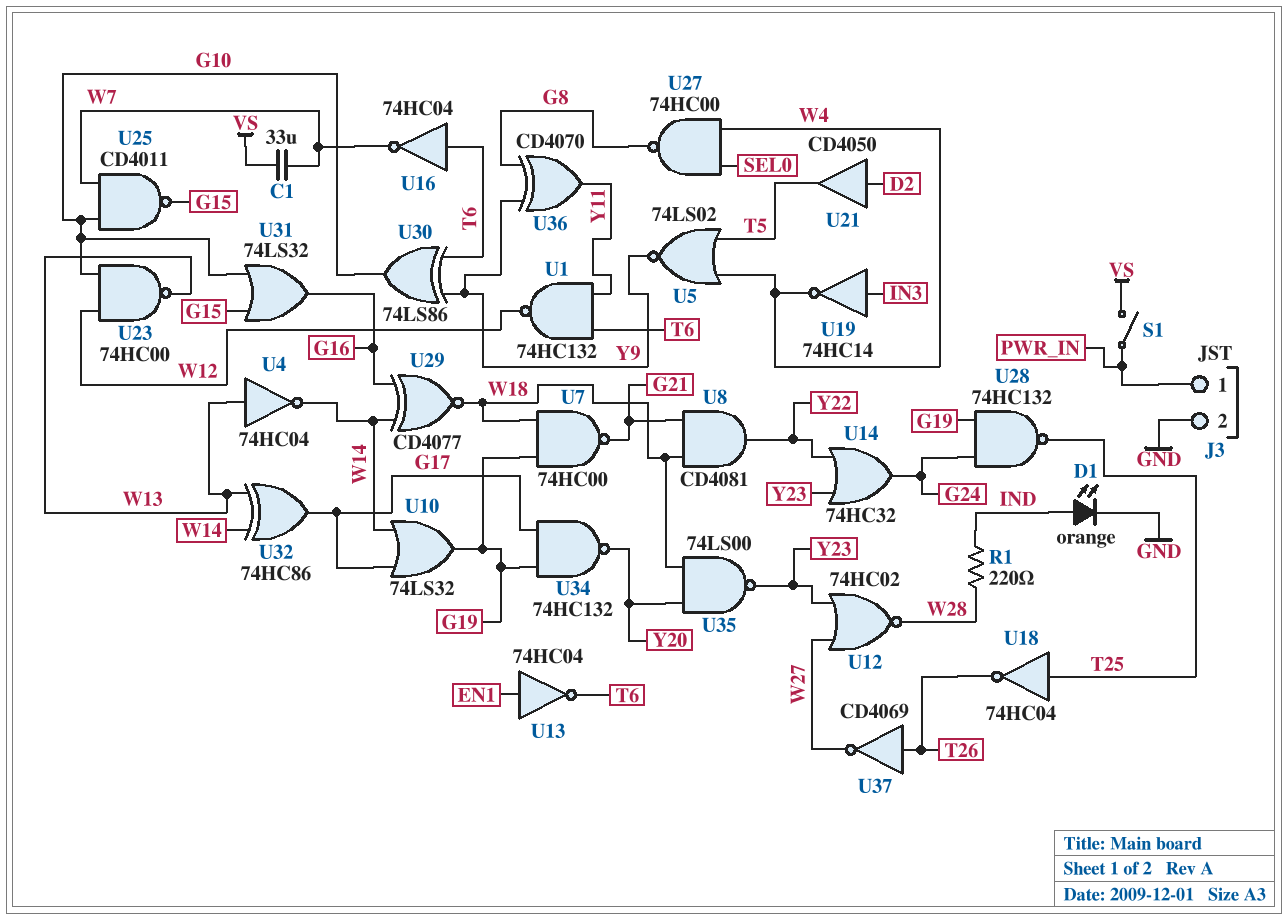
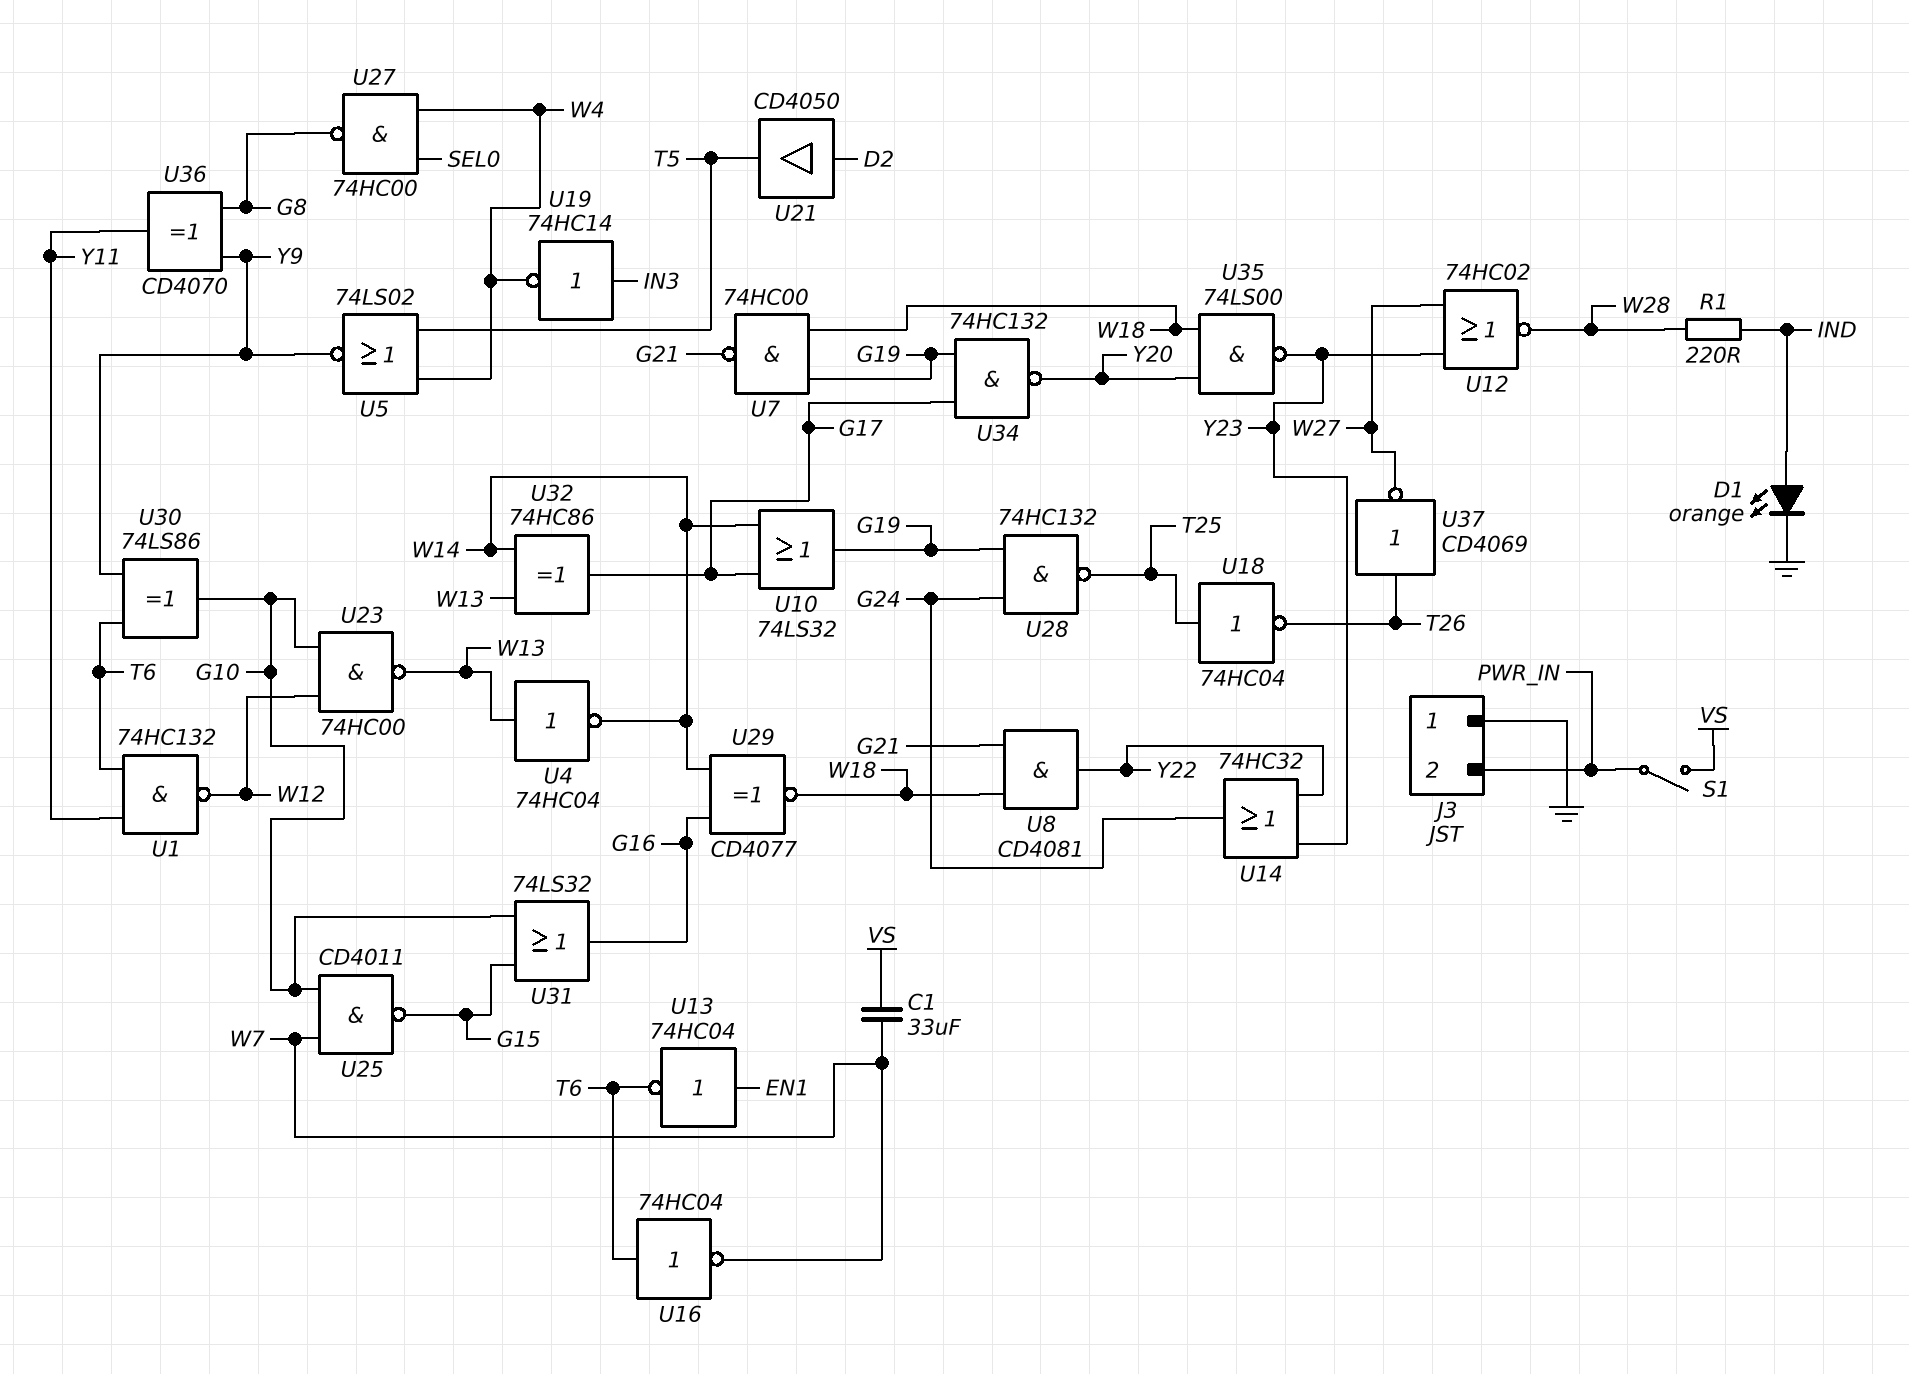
J3 pin 1: PWR_IN -> GND
J3 pin 2: GND -> PWR_IN

